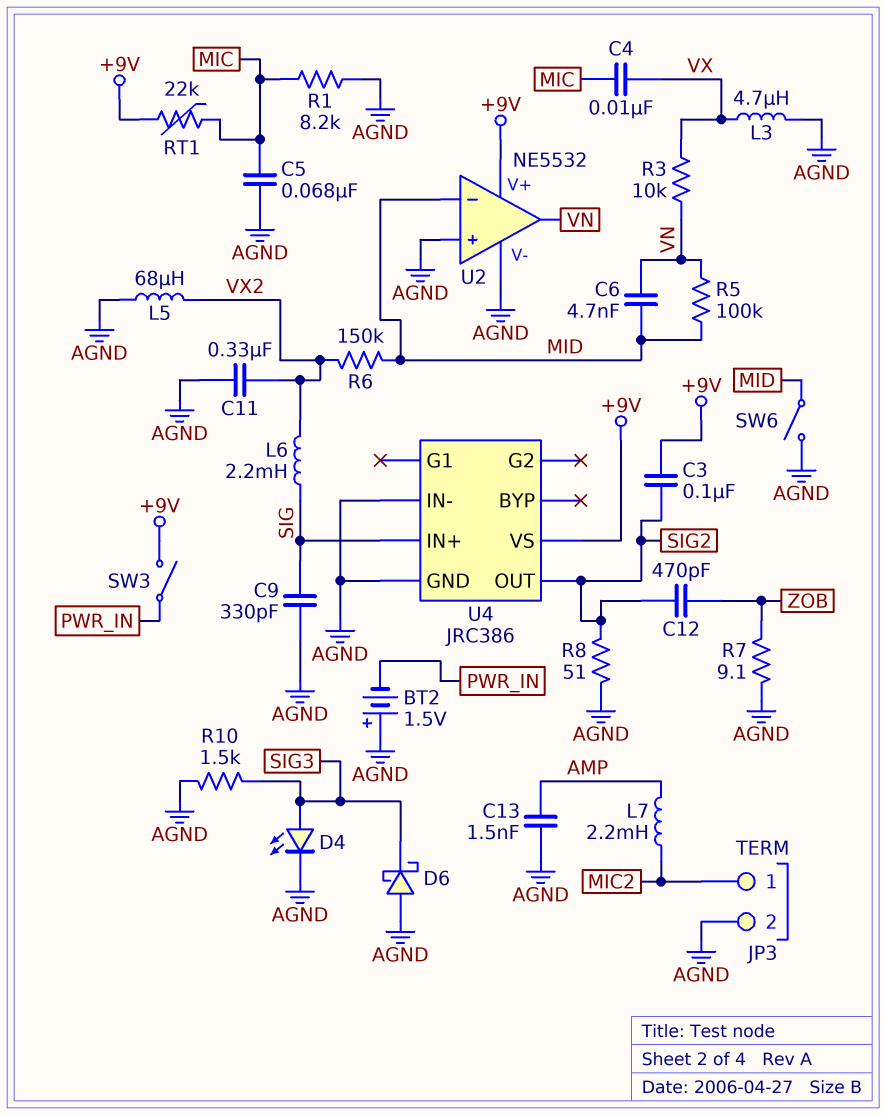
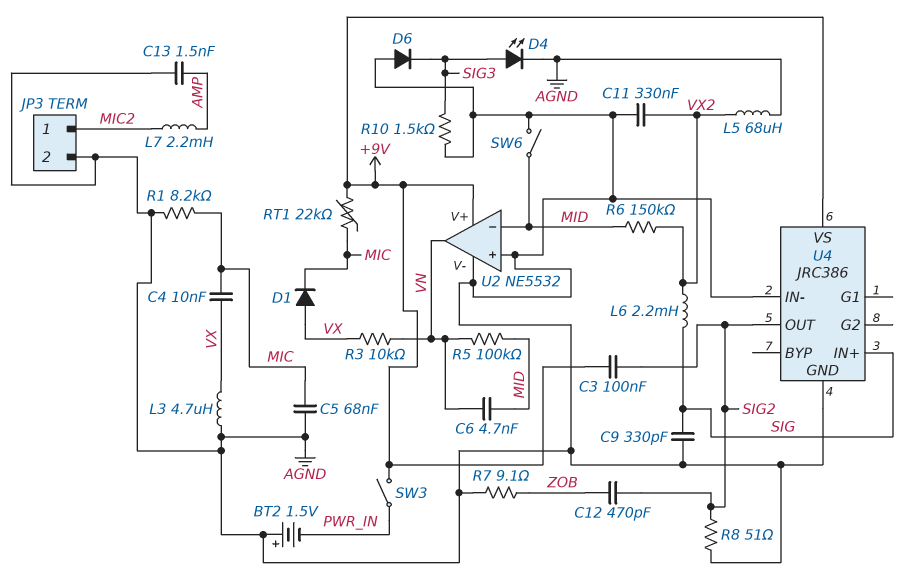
D1: none -> diode (A VX, K MIC)
D6: schottky (A AGND, K SIG3) -> diode (A AGND, K SIG3)

